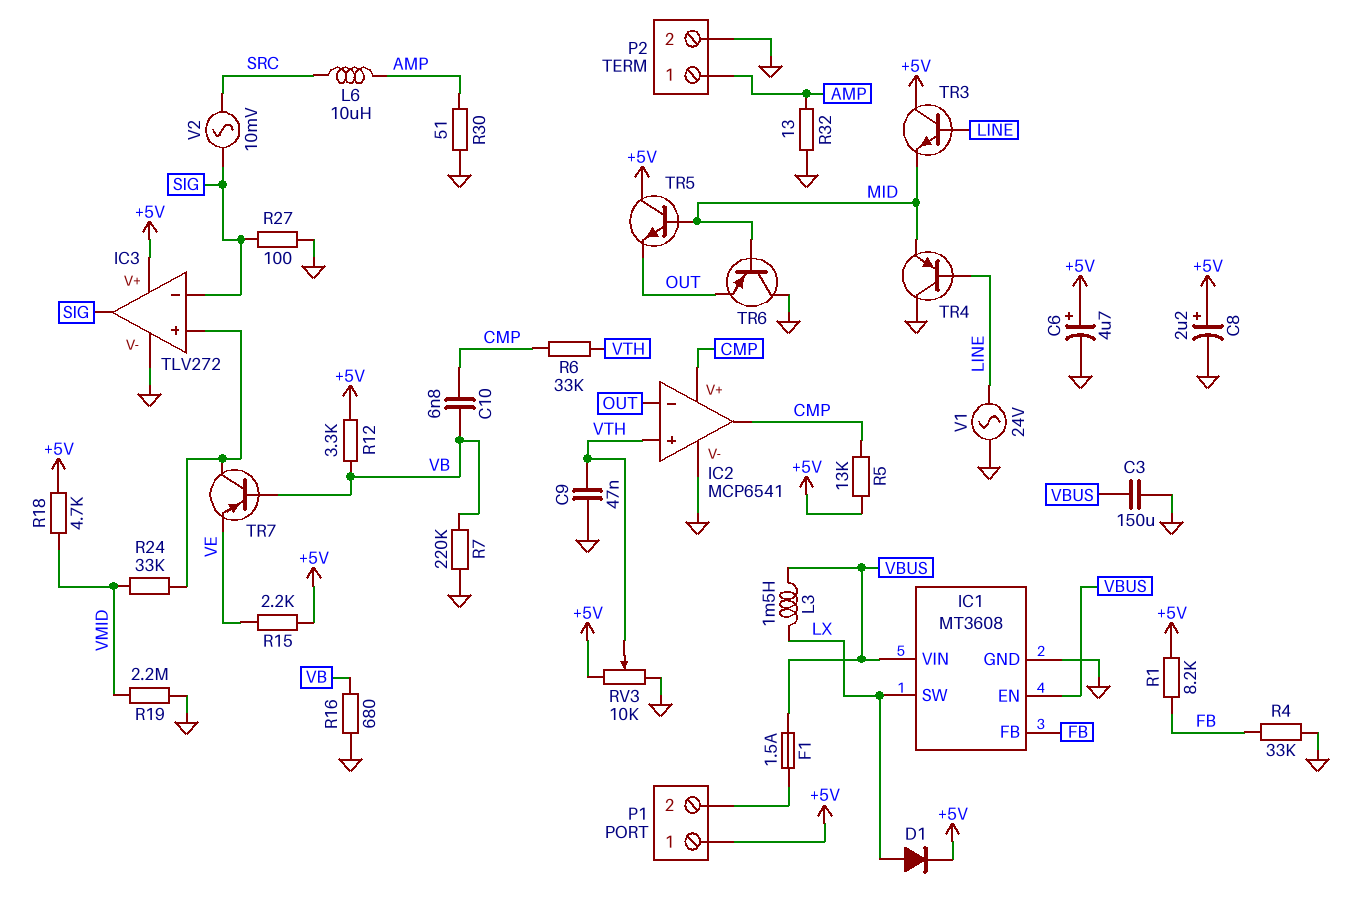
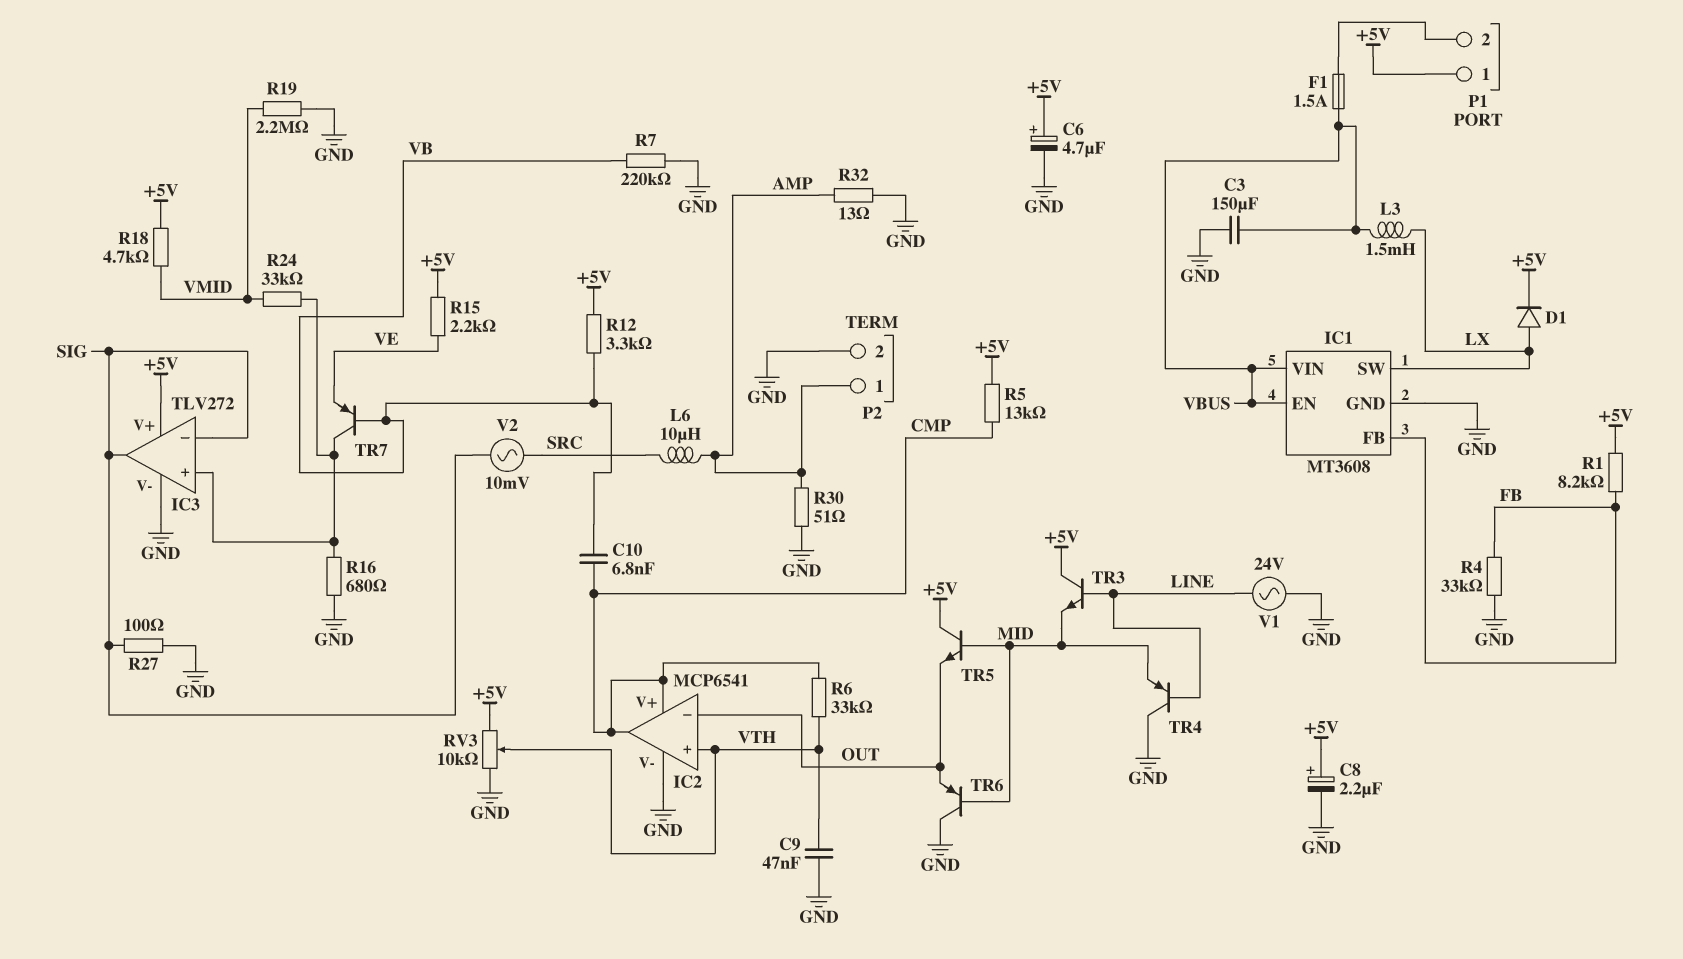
R16: 680 (GND, VB) -> 680 (GND, IC3/in+)

